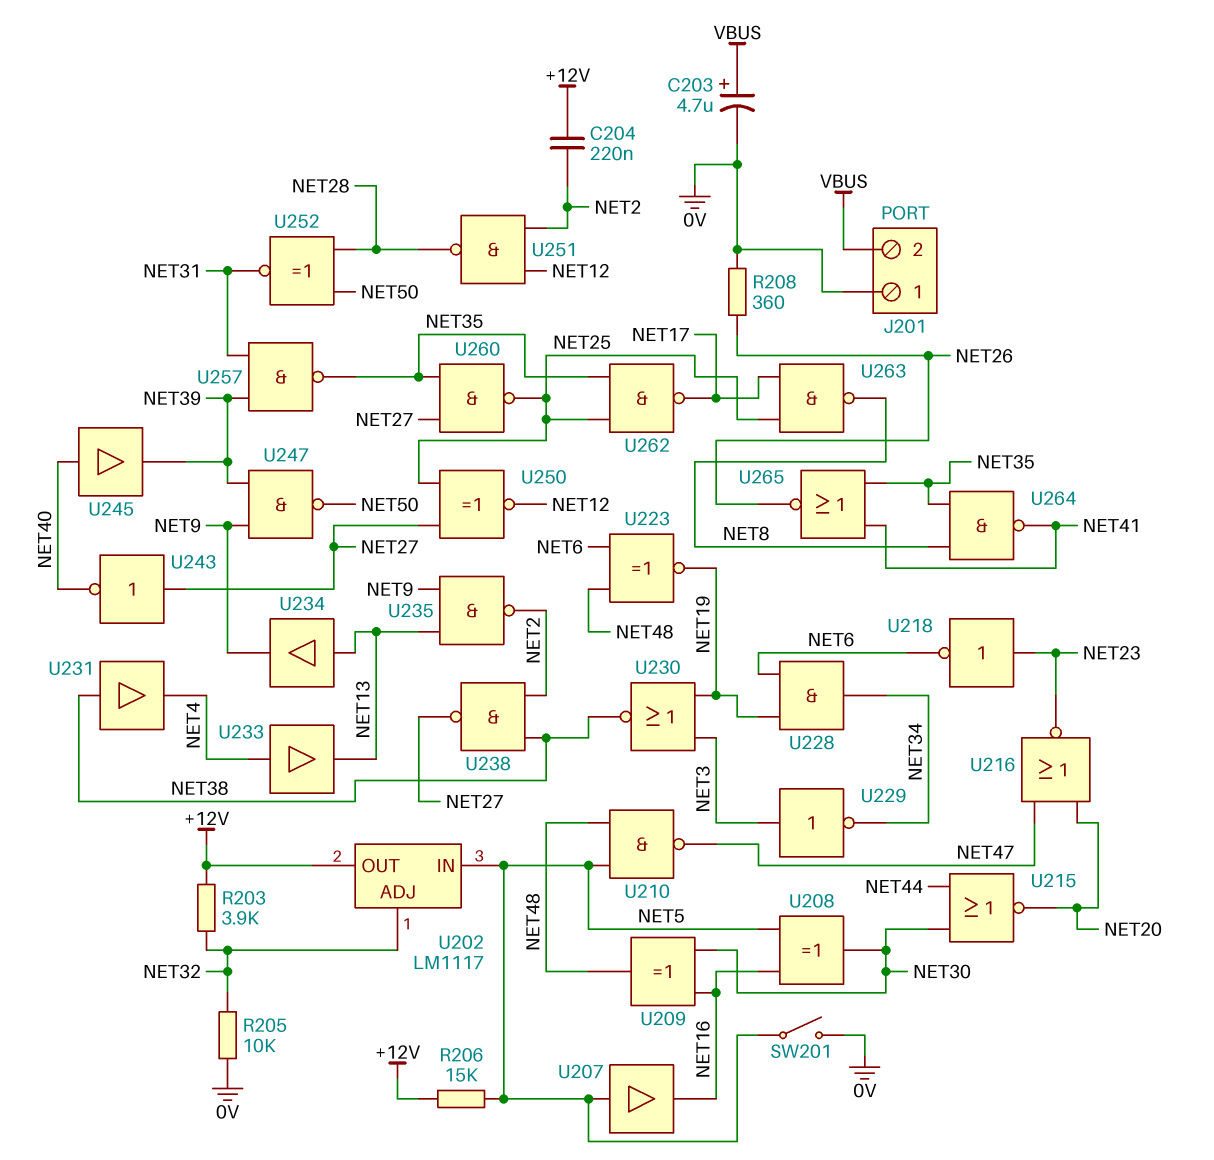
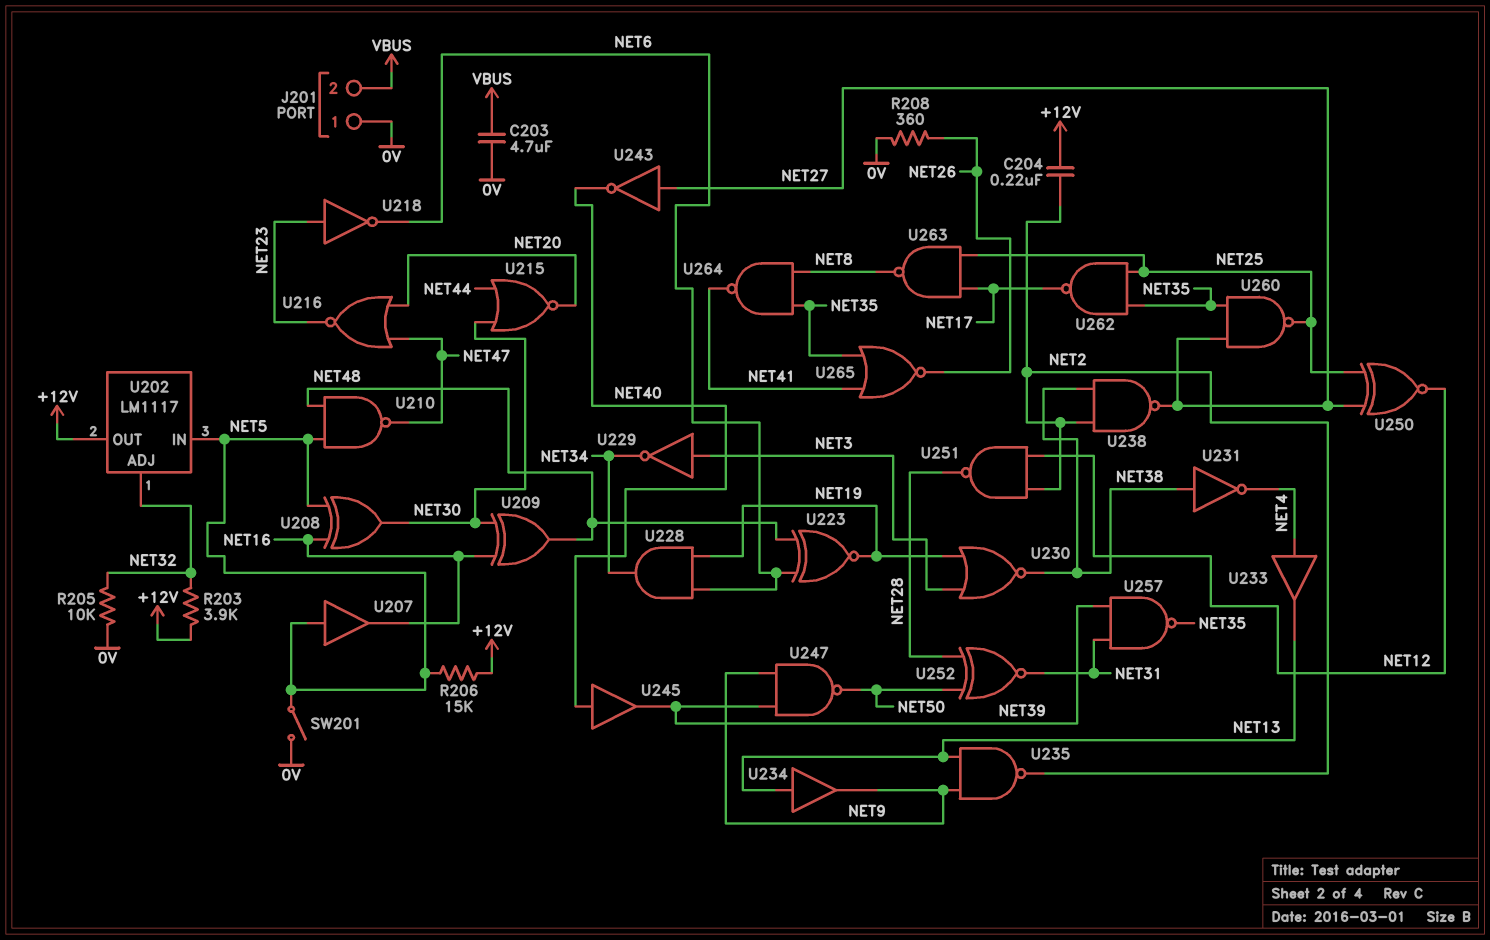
C203: 4.7uF (plus VBUS, minus 0V) -> 4.7uF (0V, VBUS)
U231: buffer (in NET38, out NET4) -> NOT (in NET38, out NET4)

